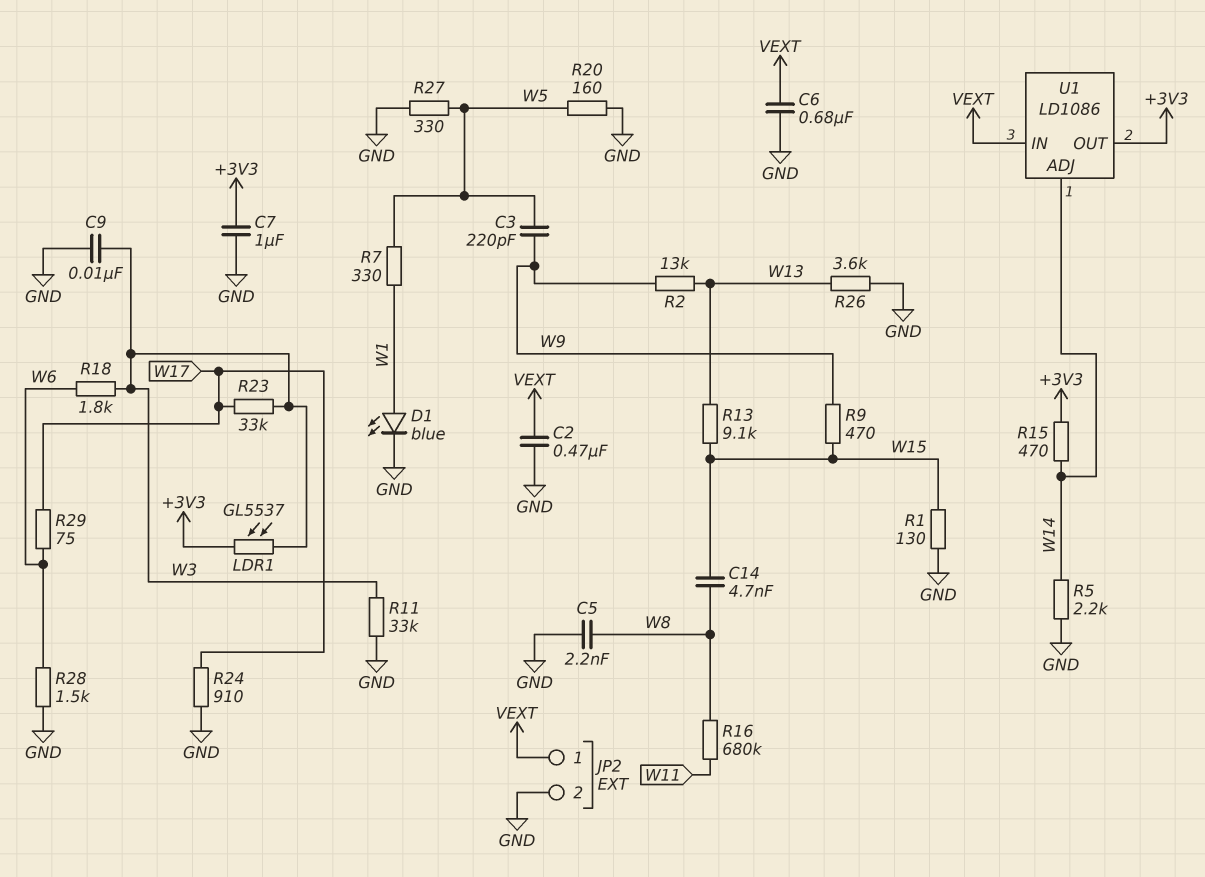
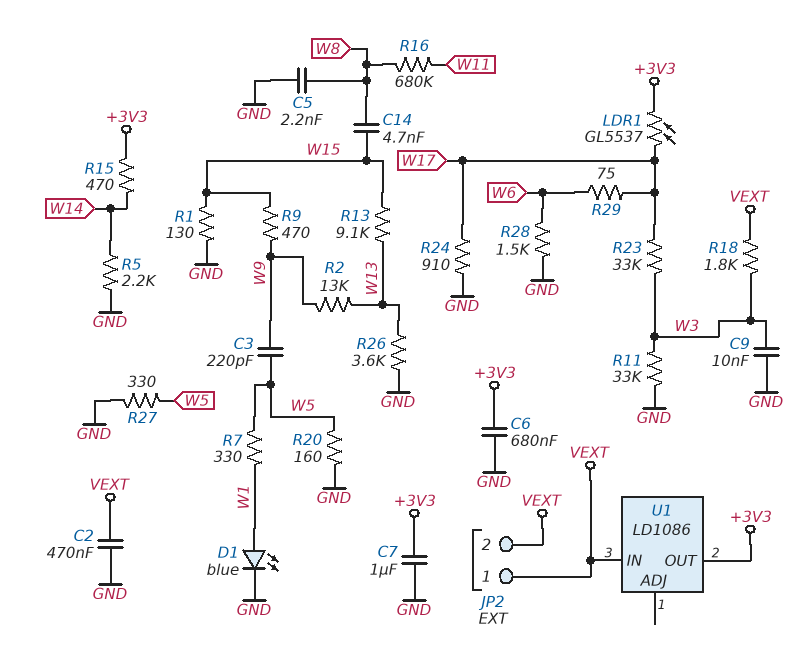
C6: 680nF (GND, VEXT) -> 680nF (+3V3, GND)
JP2 pin 2: GND -> VEXT
LDR1: GL5537 (+3V3, W3) -> GL5537 (+3V3, W17)
R18: 1.8k (W3, W6) -> 1.8k (VEXT, W3)
U1 pin ADJ: W14 -> none

